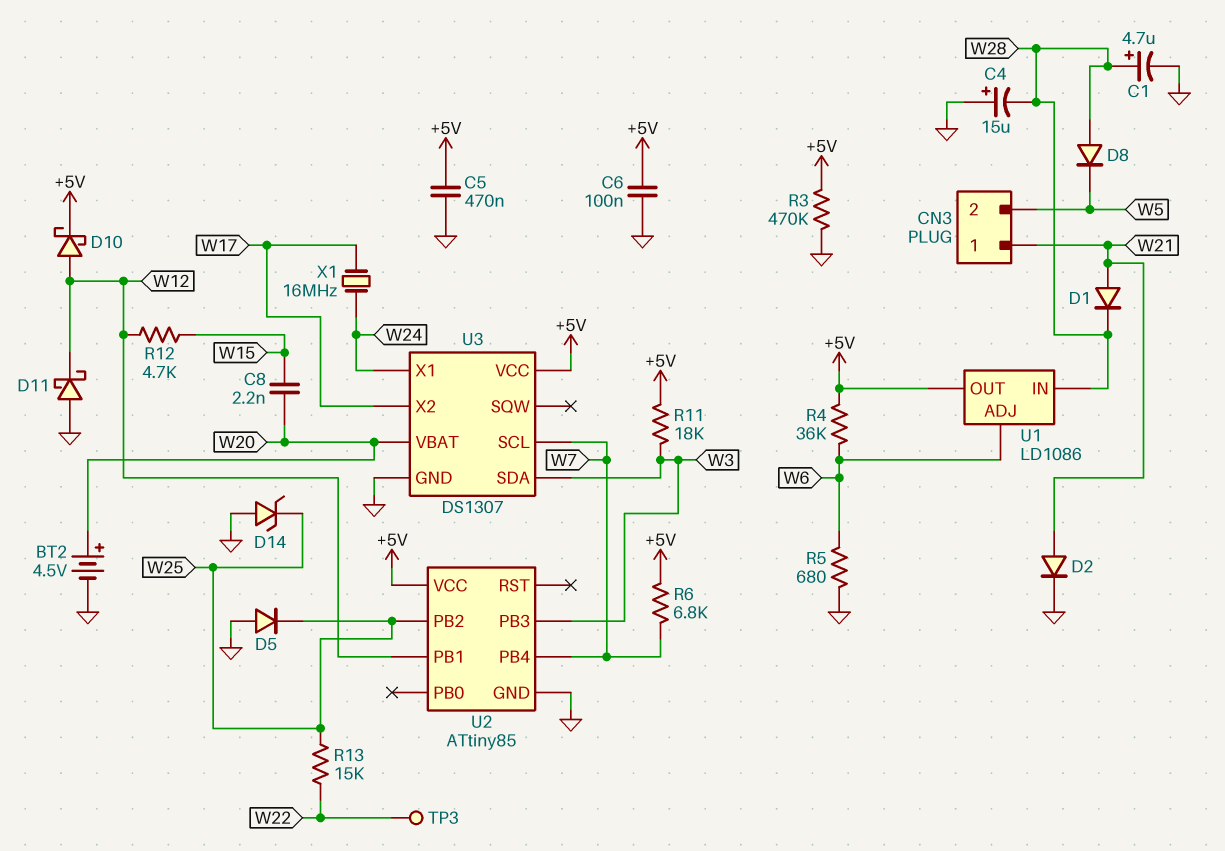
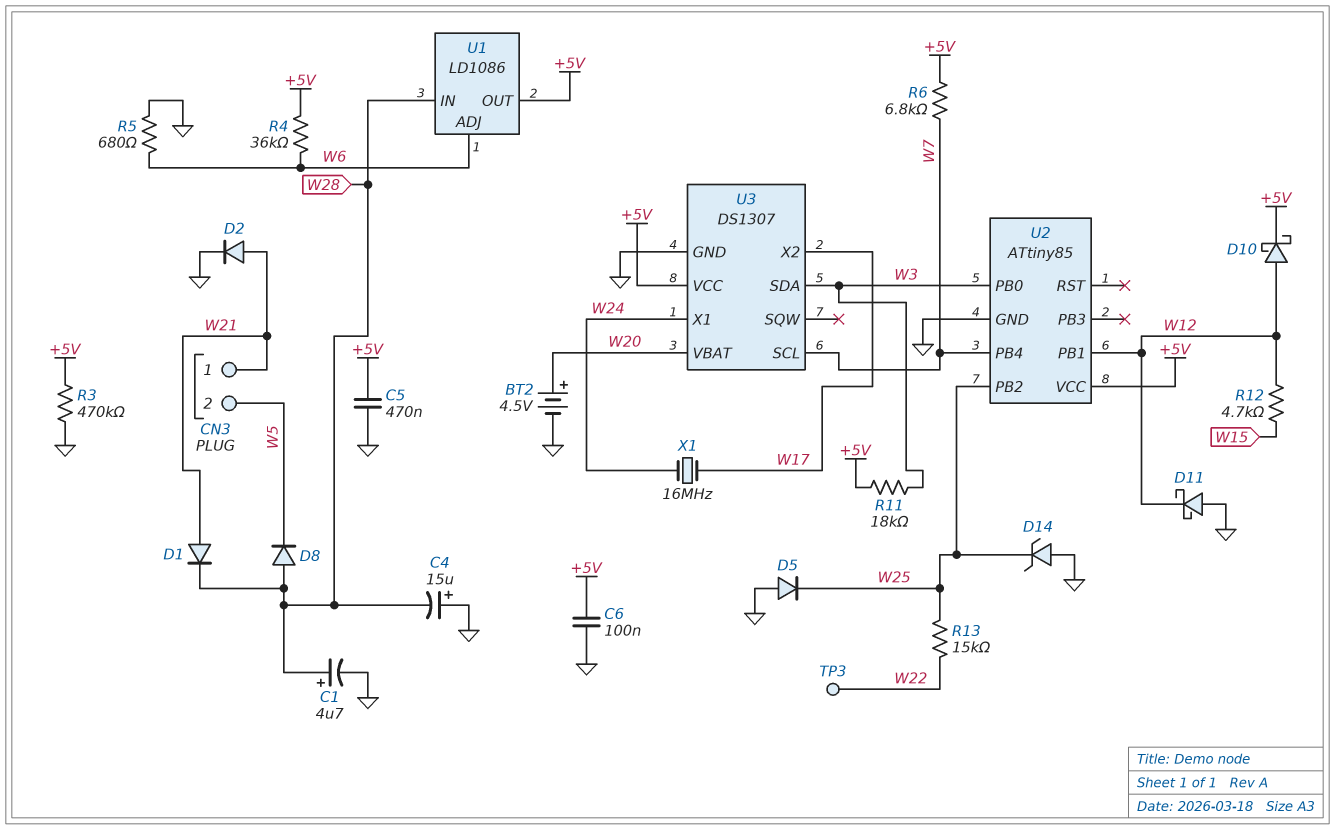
C8: 2.2nF (W15, W20) -> none
U2 pin PB0: none -> W3
U2 pin PB3: W3 -> none

